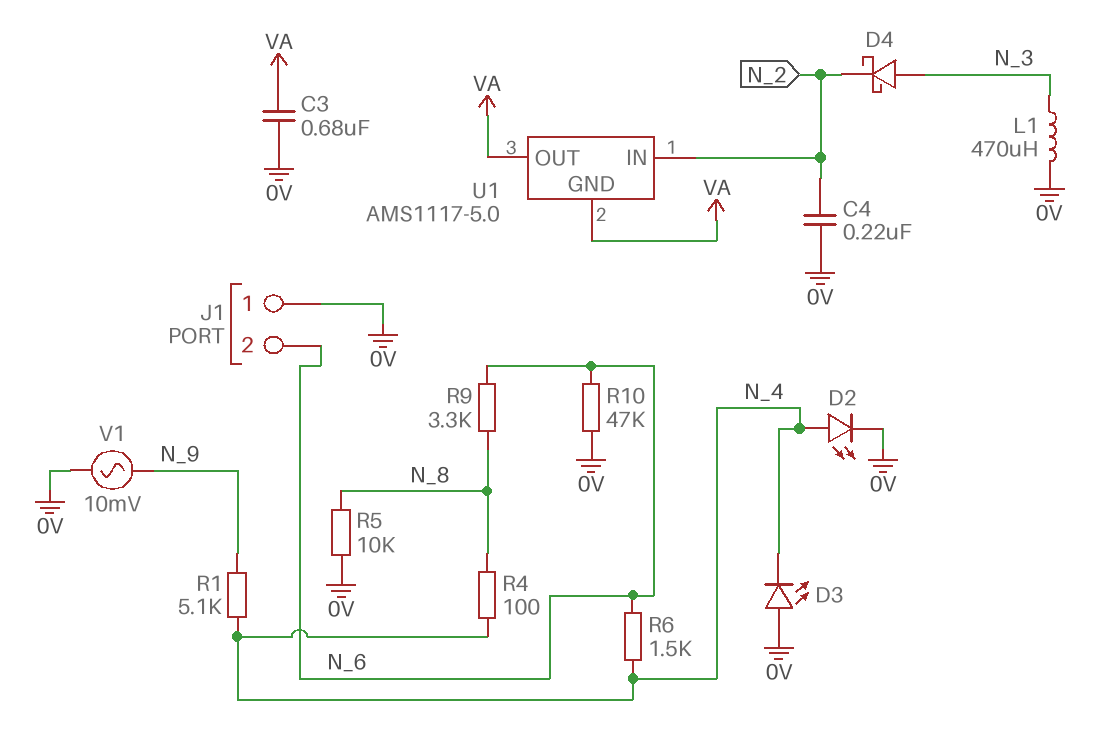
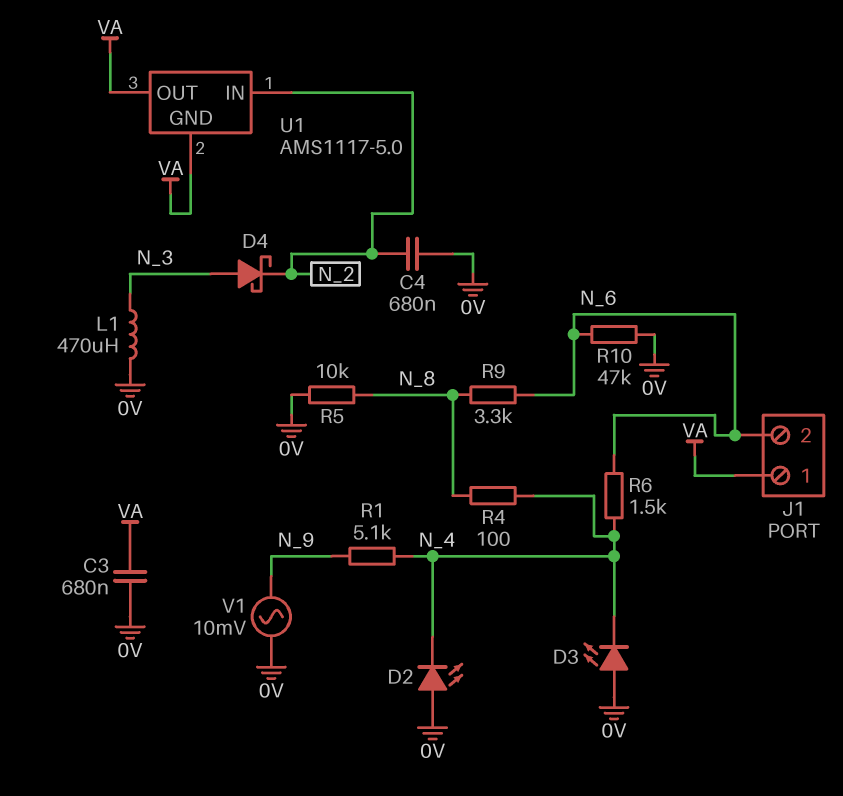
C4: 220nF (0V, N_2) -> 680nF (0V, N_2)
D2: LED (A N_4, K 0V) -> LED (A 0V, K N_4)
J1 pin 1: 0V -> VA

